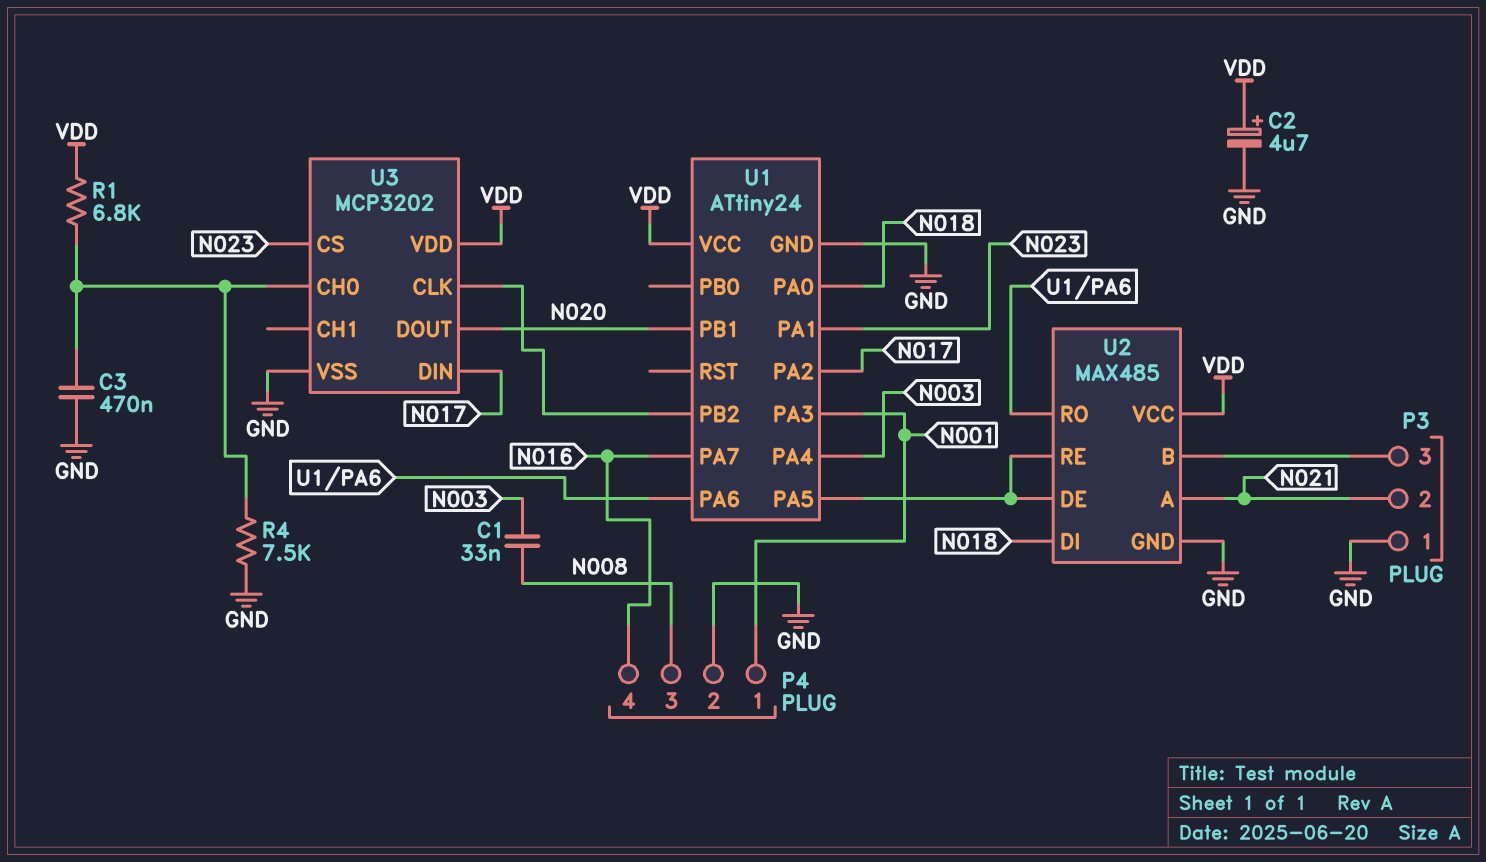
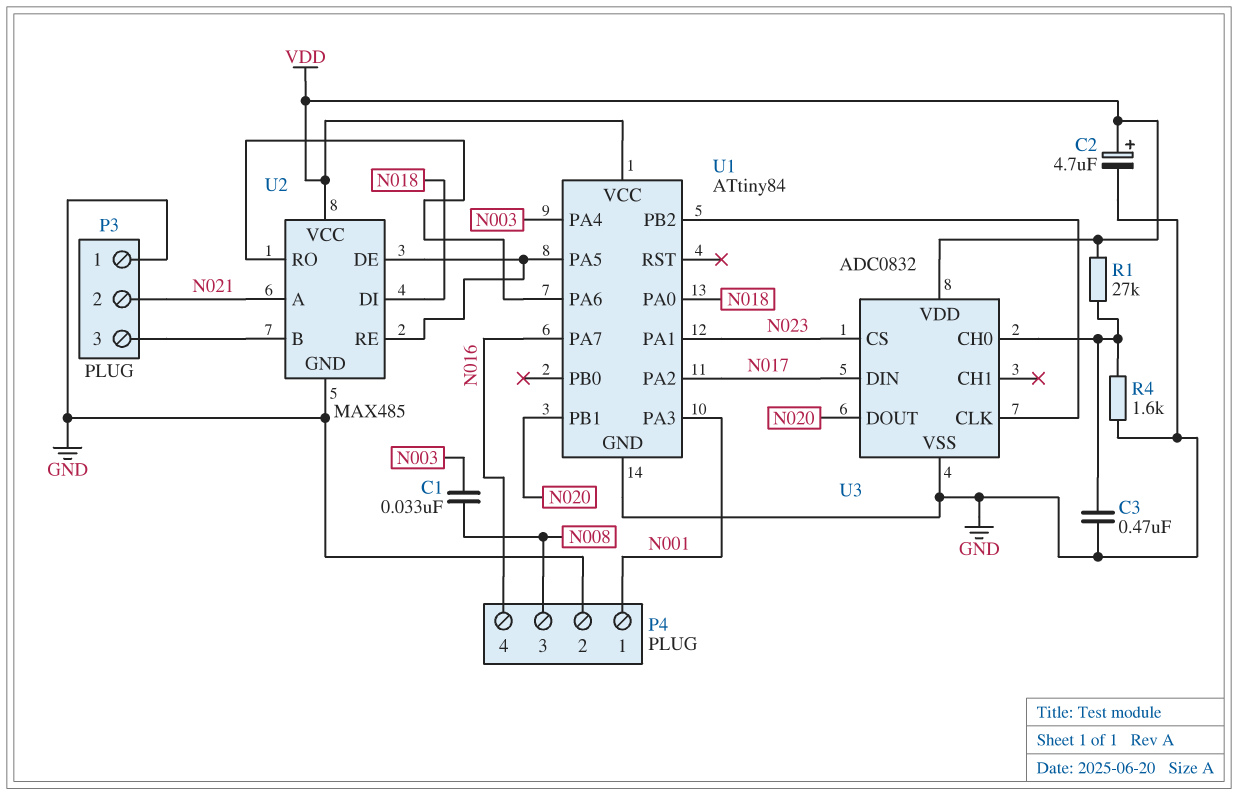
R1: 6.8k (U3/CH0, VDD) -> 27k (U3/CH0, VDD)
R4: 7.5k (GND, U3/CH0) -> 1.6k (GND, U3/CH0)
U1: ATtiny24 -> ATtiny84
U3: MCP3202 -> ADC0832

